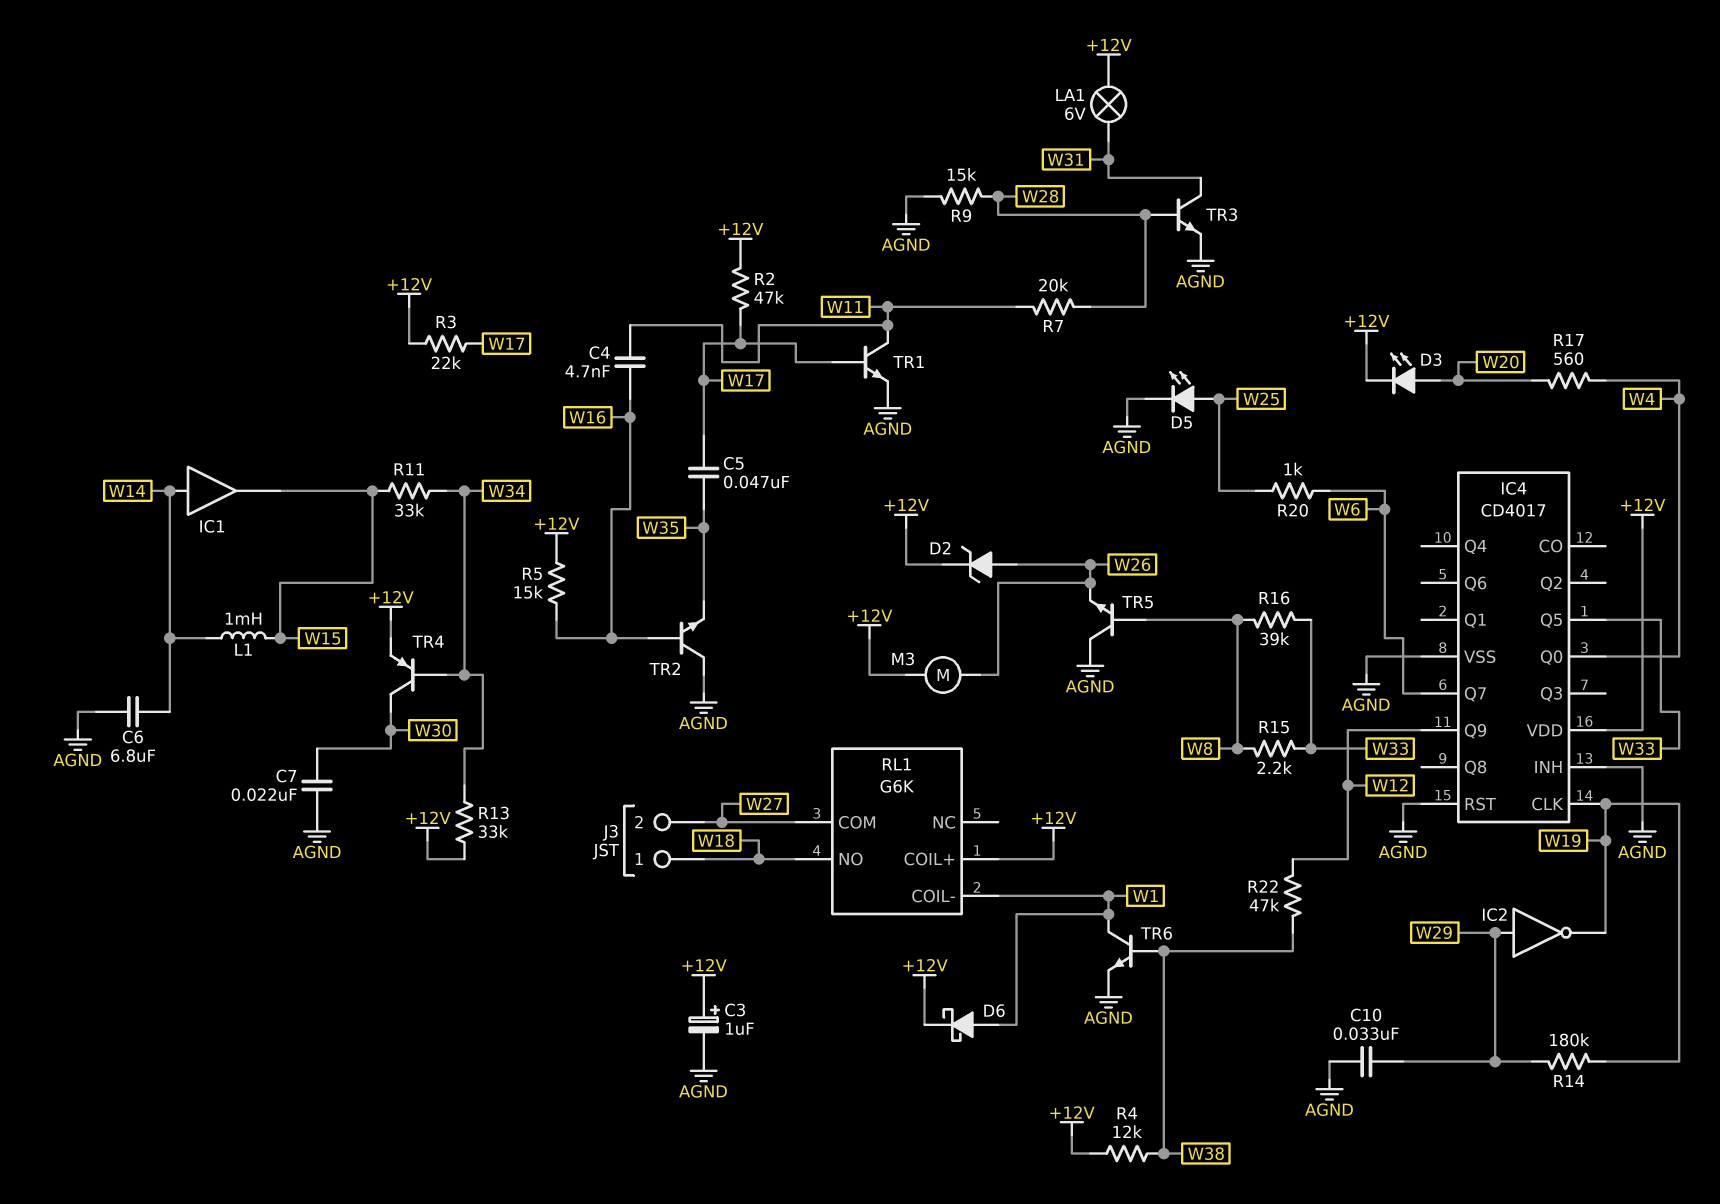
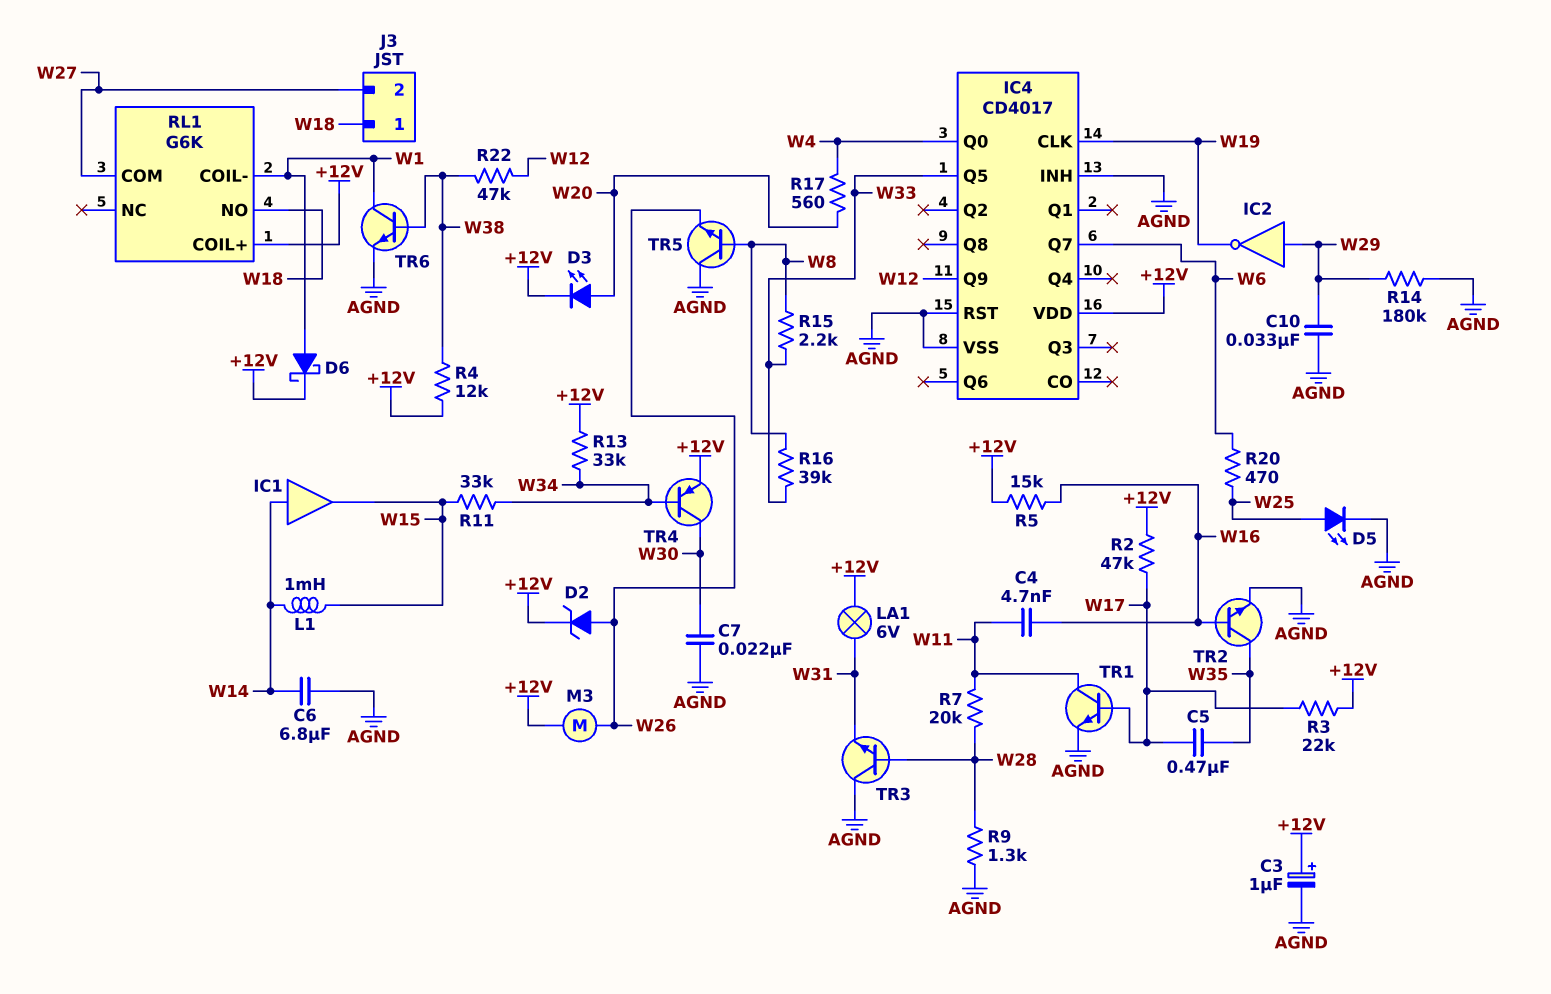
C5: 47nF (W17, W35) -> 470nF (W17, W35)
R9: 15k (AGND, W28) -> 1.3k (AGND, W28)
R14: 180k (W19, W29) -> 180k (AGND, W29)
R20: 1k (W6, W25) -> 470 (W6, W25)
TR2: NPN (B W16, C AGND, E W35) -> NPN (B W16, C W35, E AGND)
TR3: NPN (B W28, C W31, E AGND) -> NPN (B W28, C AGND, E W31)

